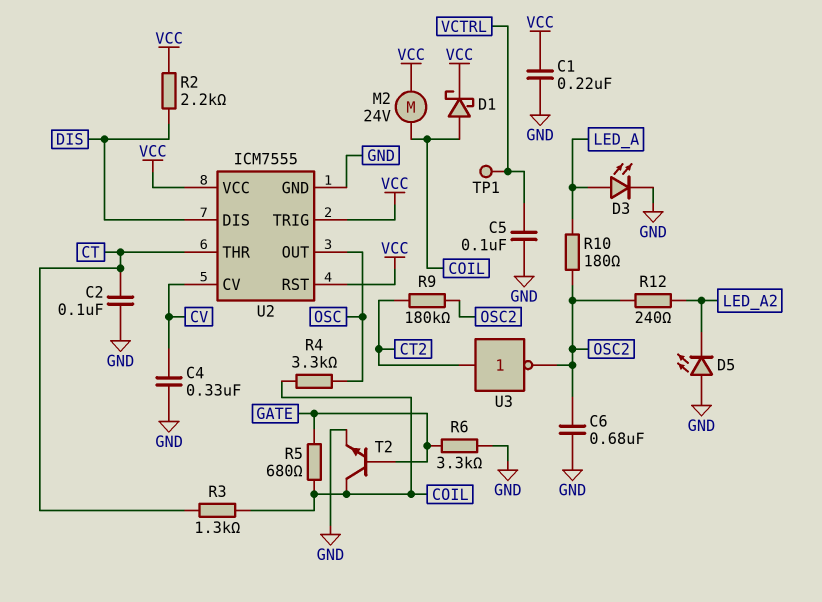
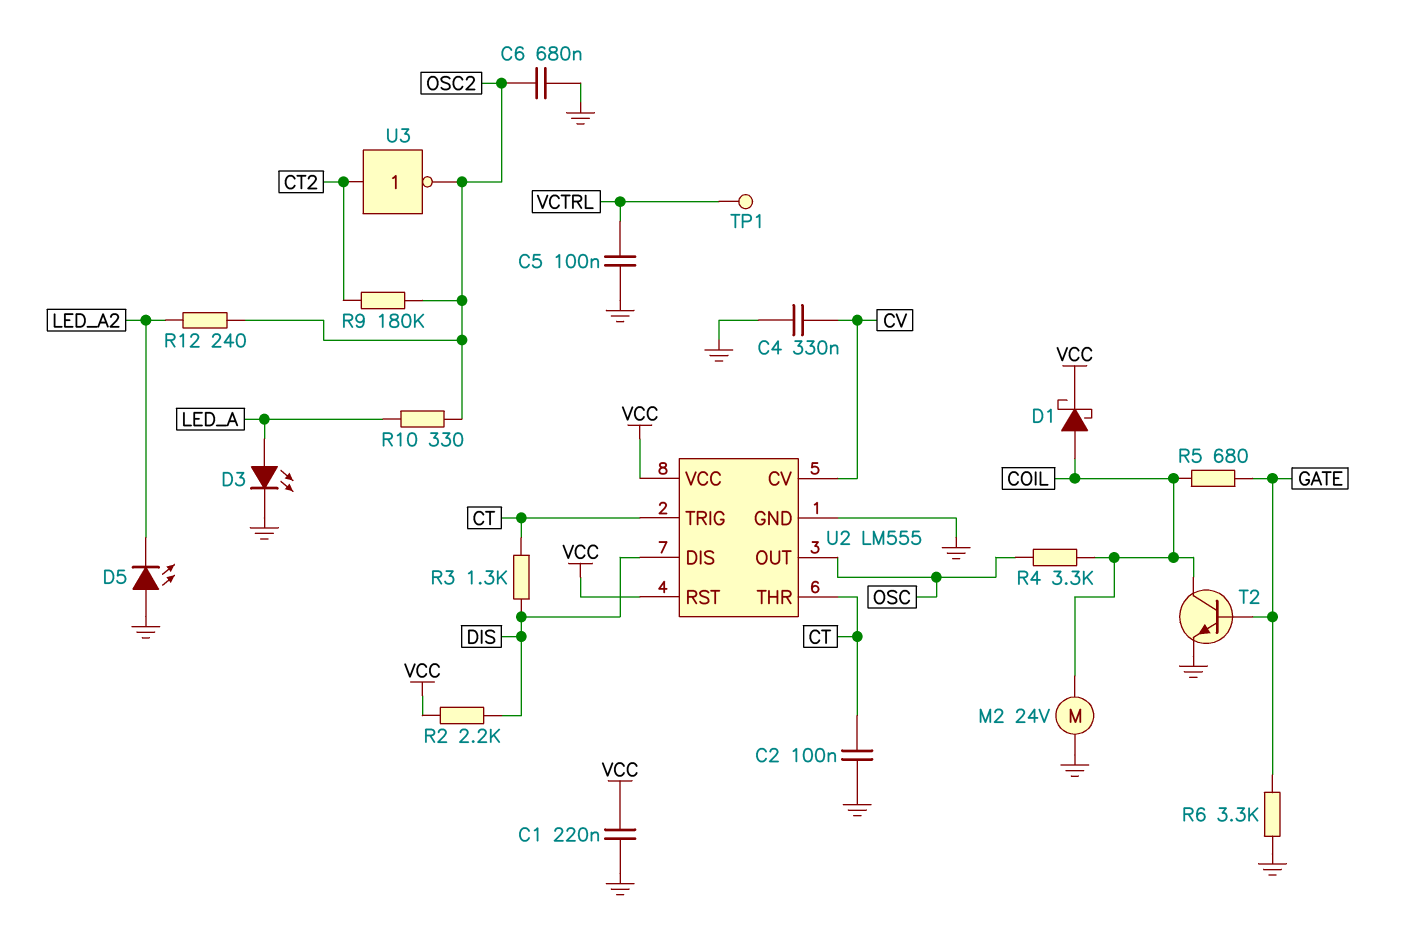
M2: motor 24V (COIL, VCC) -> motor 24V (COIL, GND)
R3: 1.3k (COIL, CT) -> 1.3k (CT, DIS)
R10: 180 (LED_A, OSC2) -> 330 (LED_A, OSC2)
U2: ICM7555 -> LM555
U2 pin TRIG: VCC -> CT

